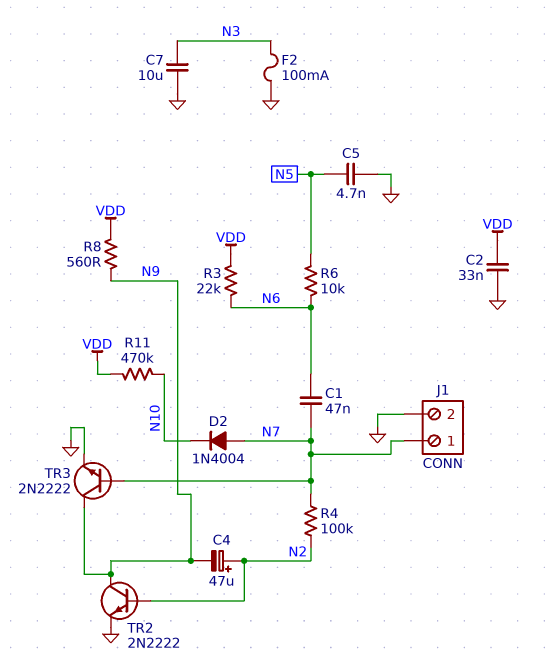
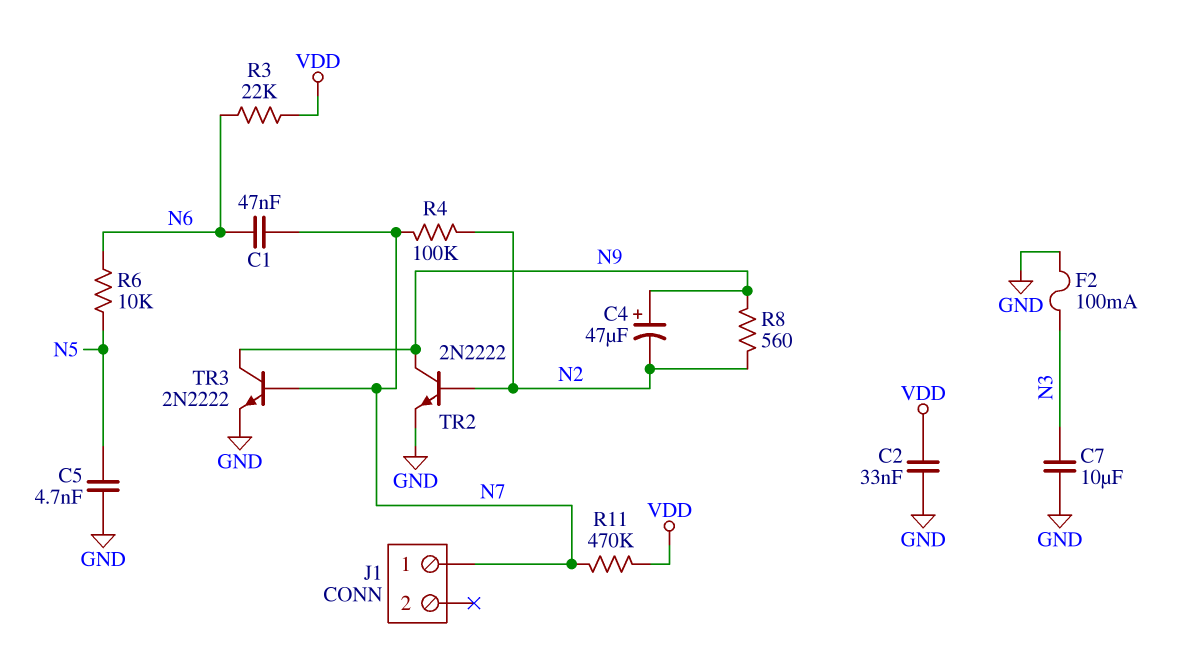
C4: 47uF (plus N2, minus N9) -> 47uF (plus N9, minus N2)
D2: diode 1N4004 (A N7, K N10) -> none
J1 pin 2: GND -> none
R8: 560 (N9, VDD) -> 560 (N2, N9)
R11: 470k (N10, VDD) -> 470k (N7, VDD)

